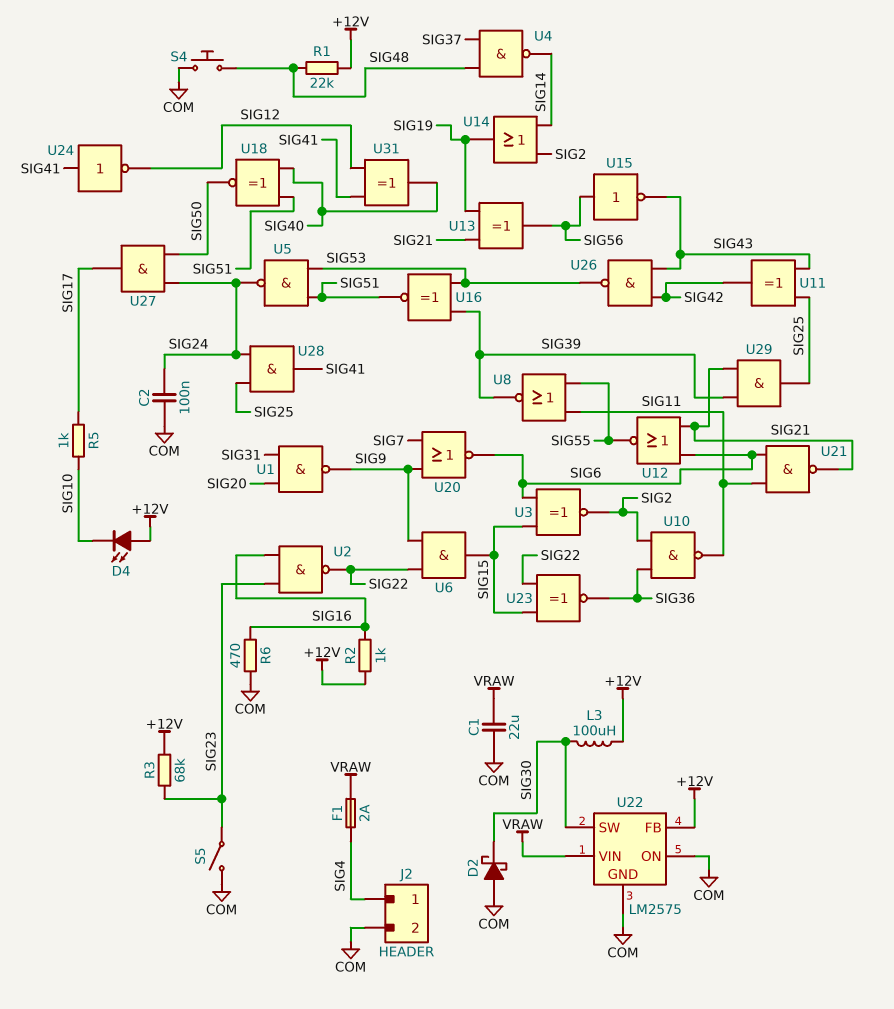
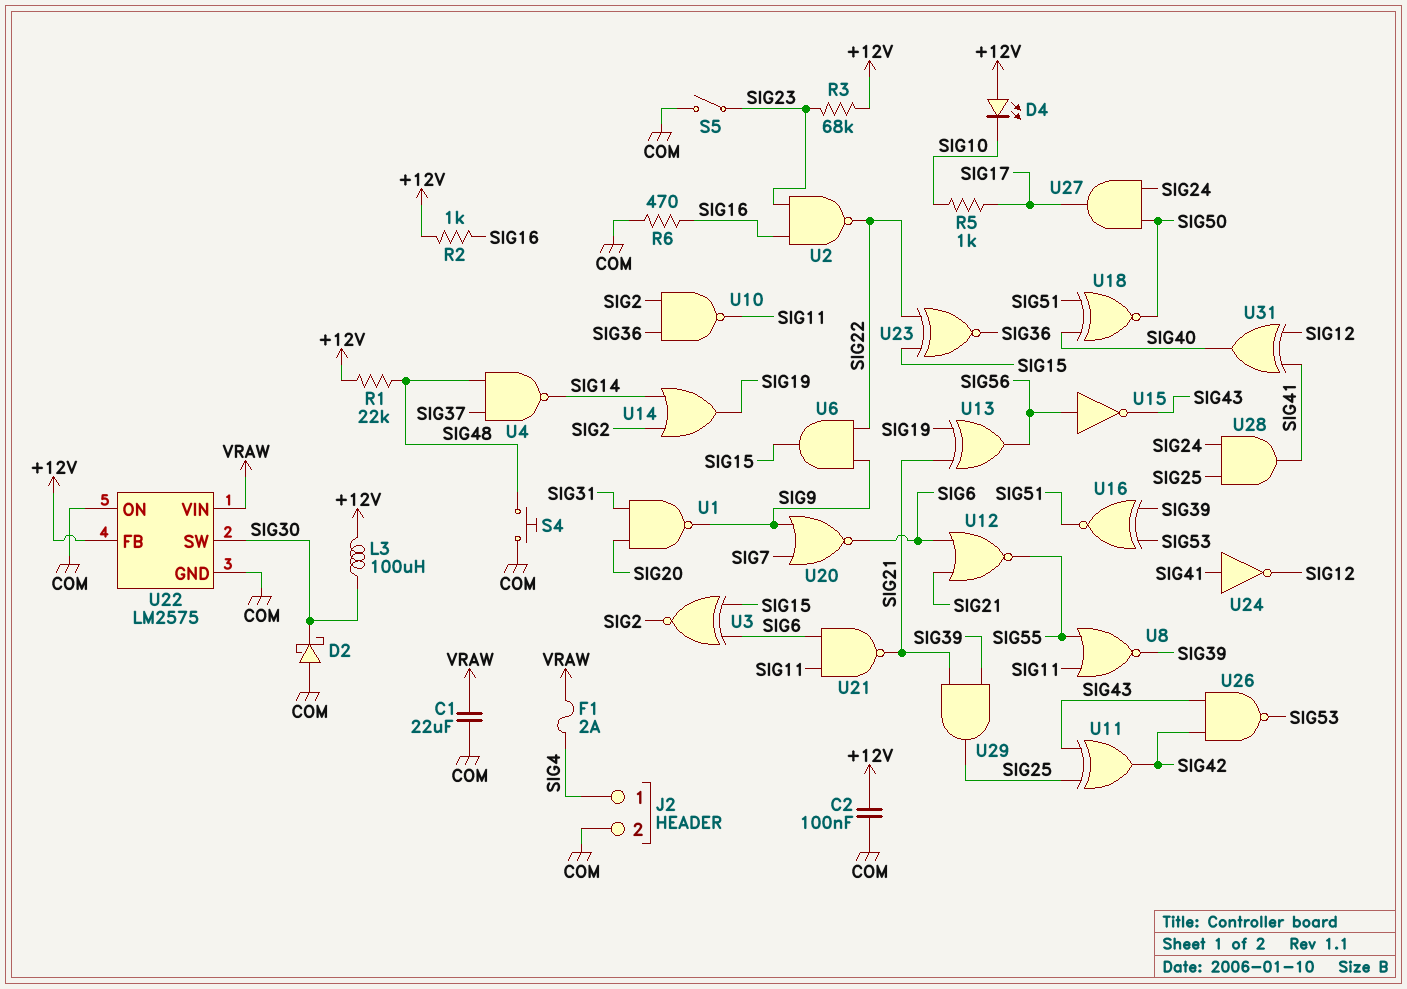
C2: 100nF (COM, SIG24) -> 100nF (+12V, COM)
U5: NAND (in SIG51, in SIG53, out SIG24) -> none

